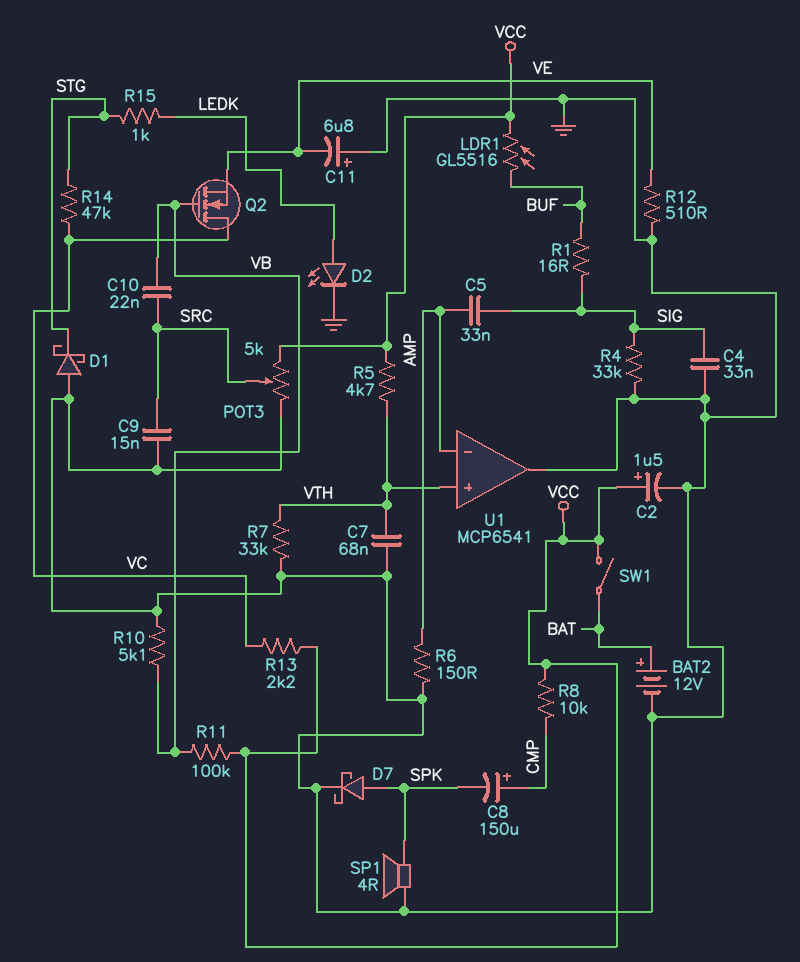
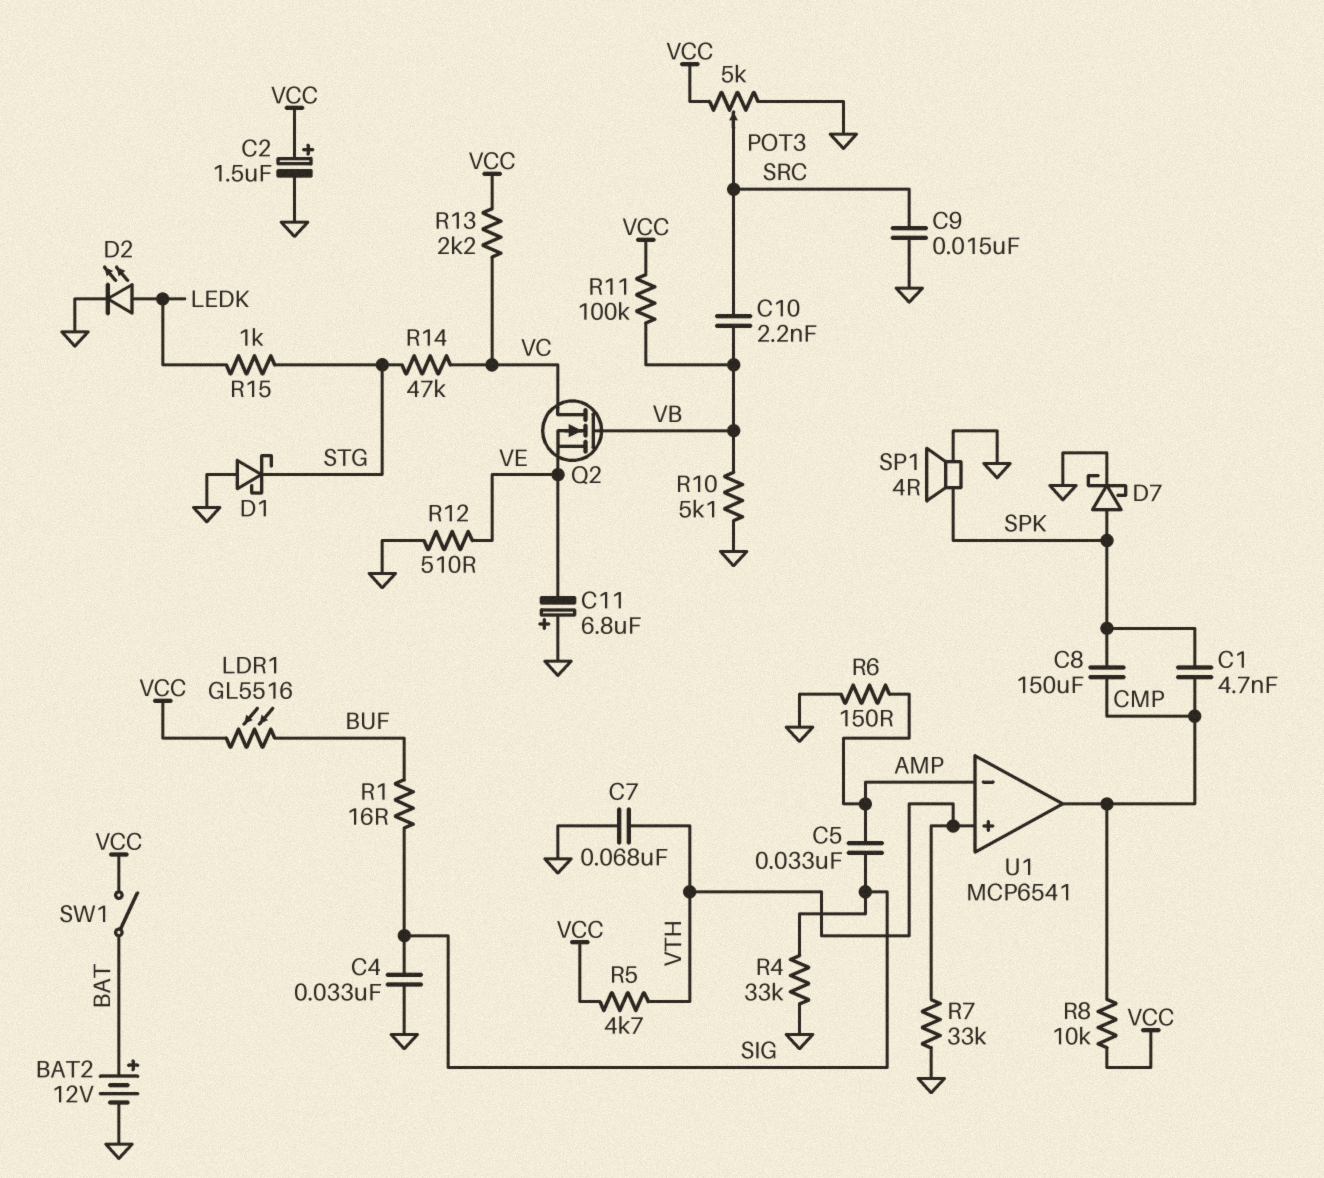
C1: none -> 4.7nF (CMP, SPK)
C8: 150uF (plus CMP, minus SPK) -> 150uF (CMP, SPK)
C10: 22nF (SRC, VB) -> 2.2nF (SRC, VB)
U1 pin out: GND -> CMP

